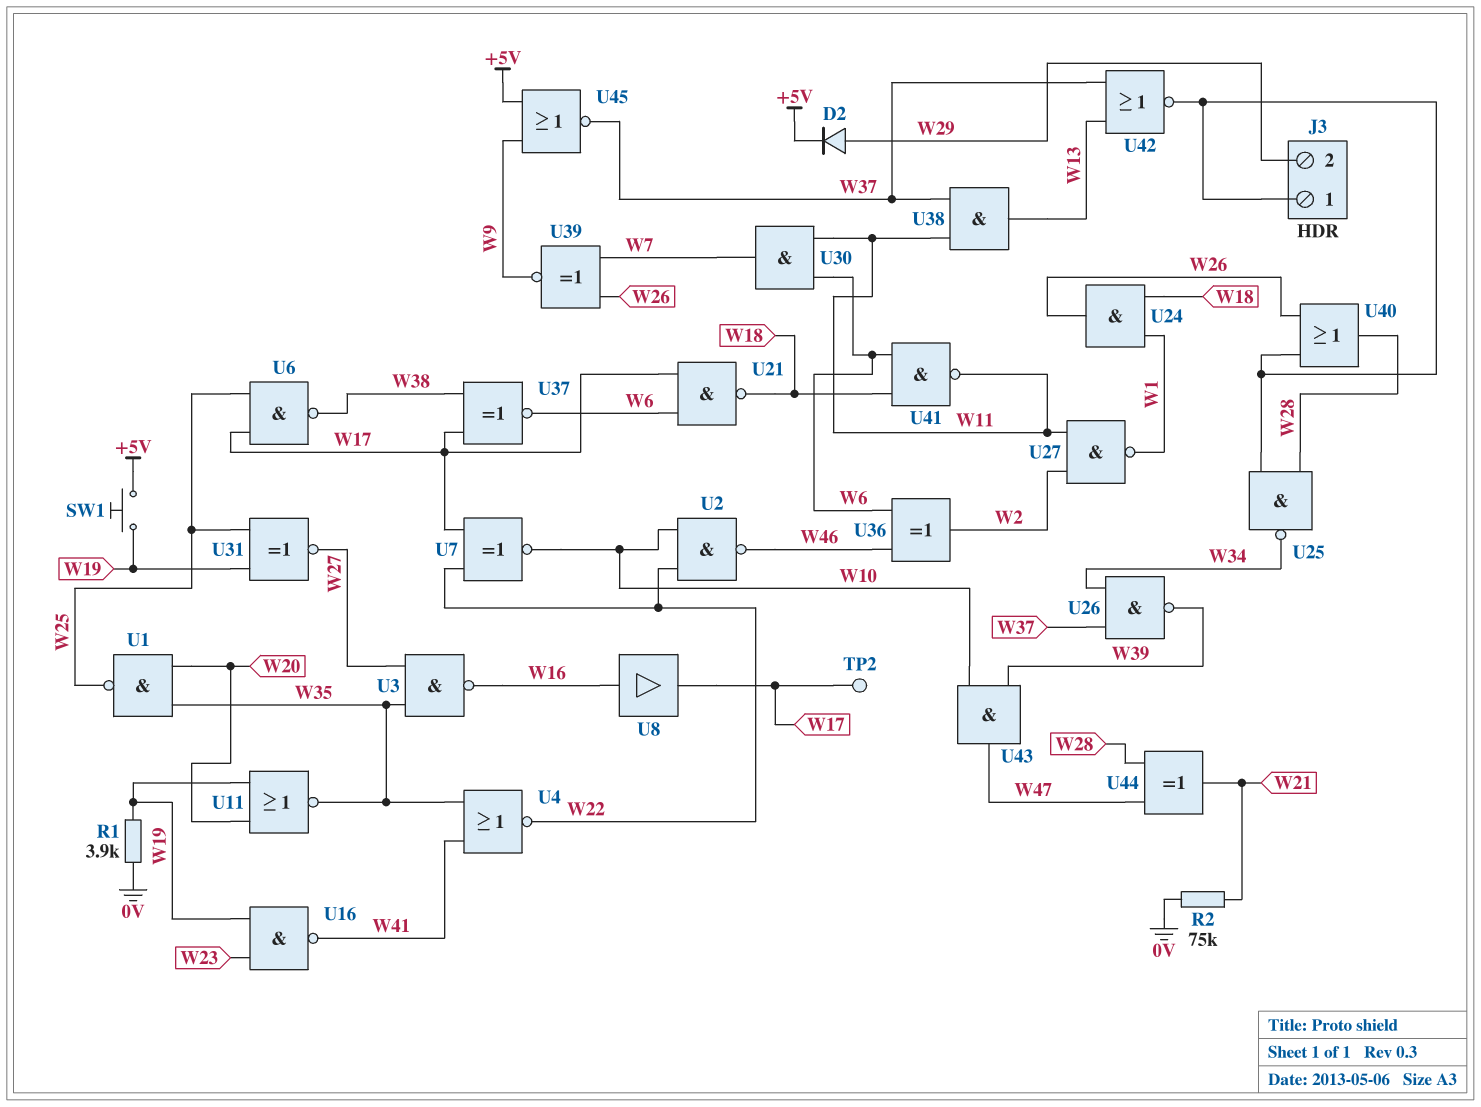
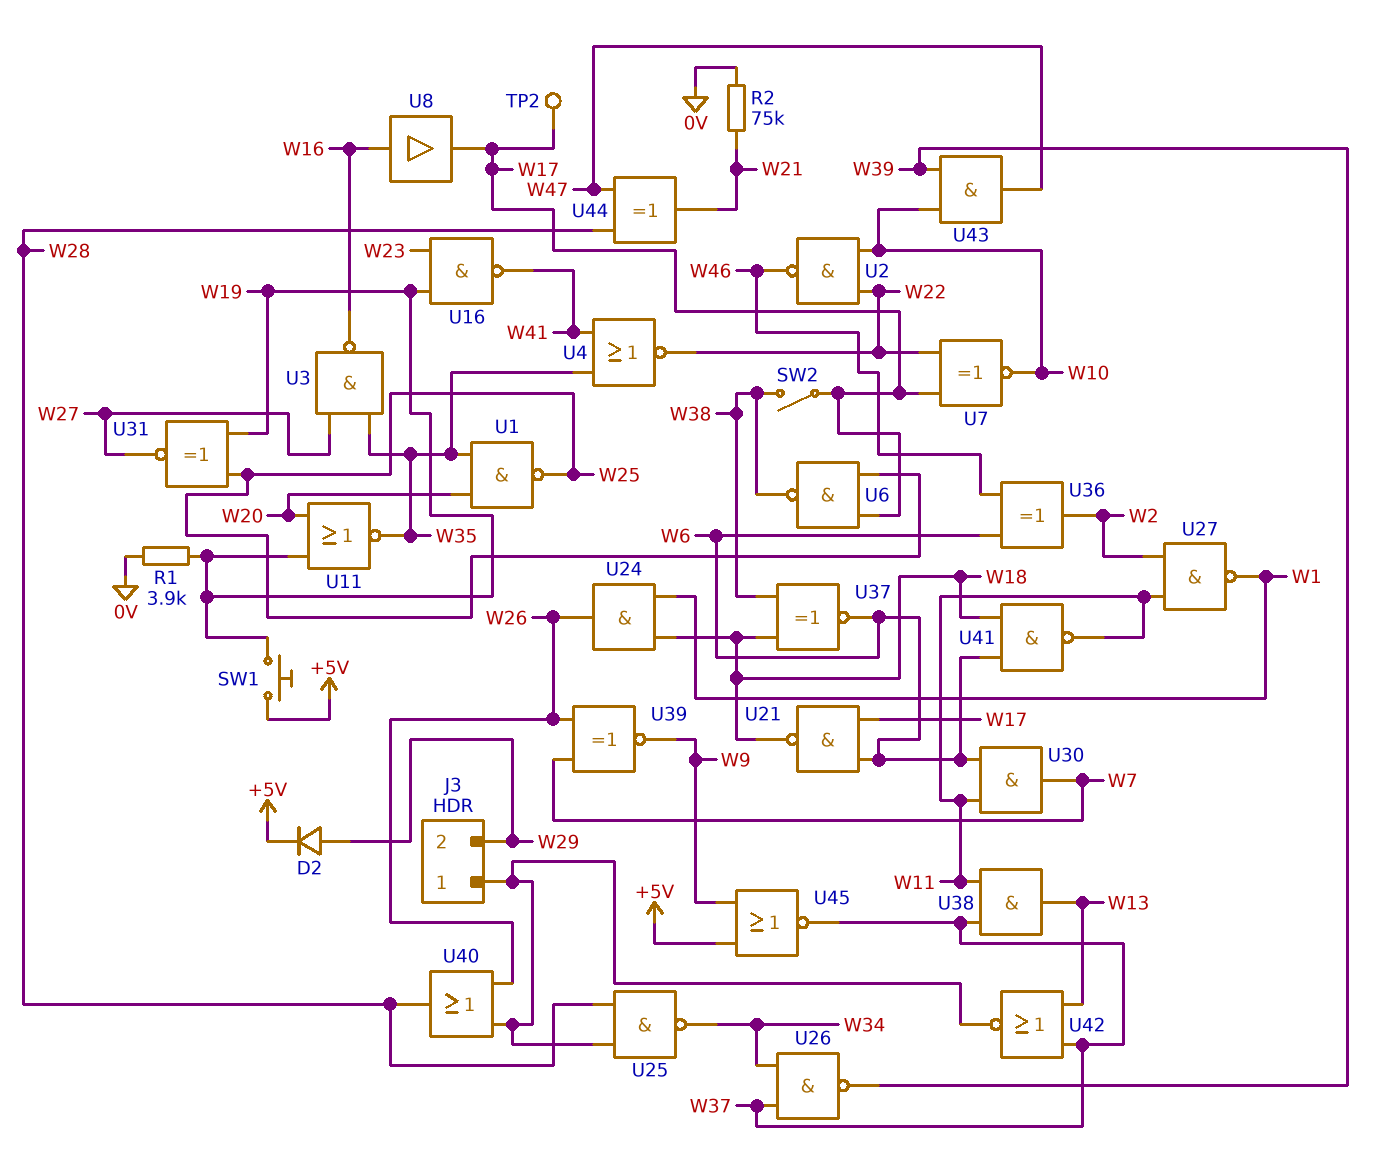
SW2: none -> switch (W17, W38)
U37: XNOR (in W17, in W38, out W6) -> XNOR (in W18, in W38, out W6)

